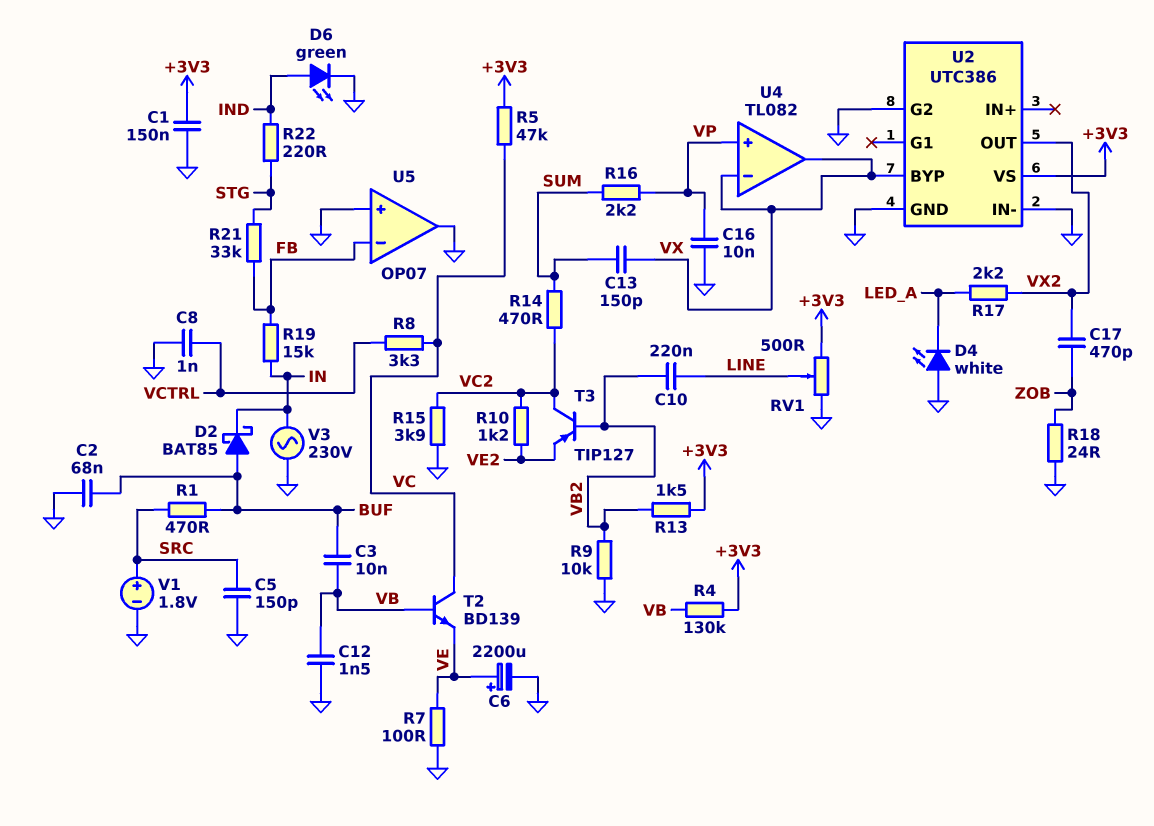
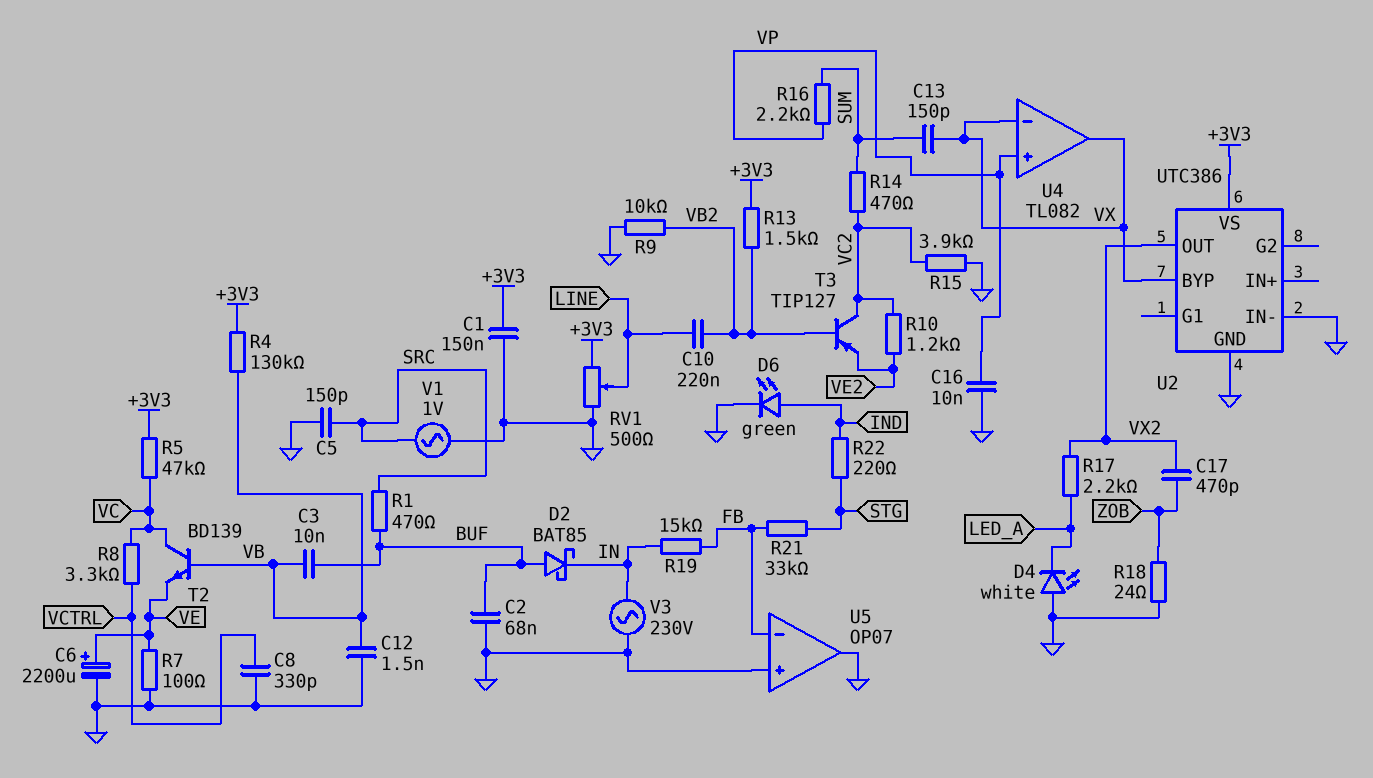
C8: 1nF (GND, VCTRL) -> 330pF (GND, VCTRL)
U2 pin G2: GND -> none
V1: 1.8V (plus SRC, minus GND) -> AC 1V (GND, SRC)

